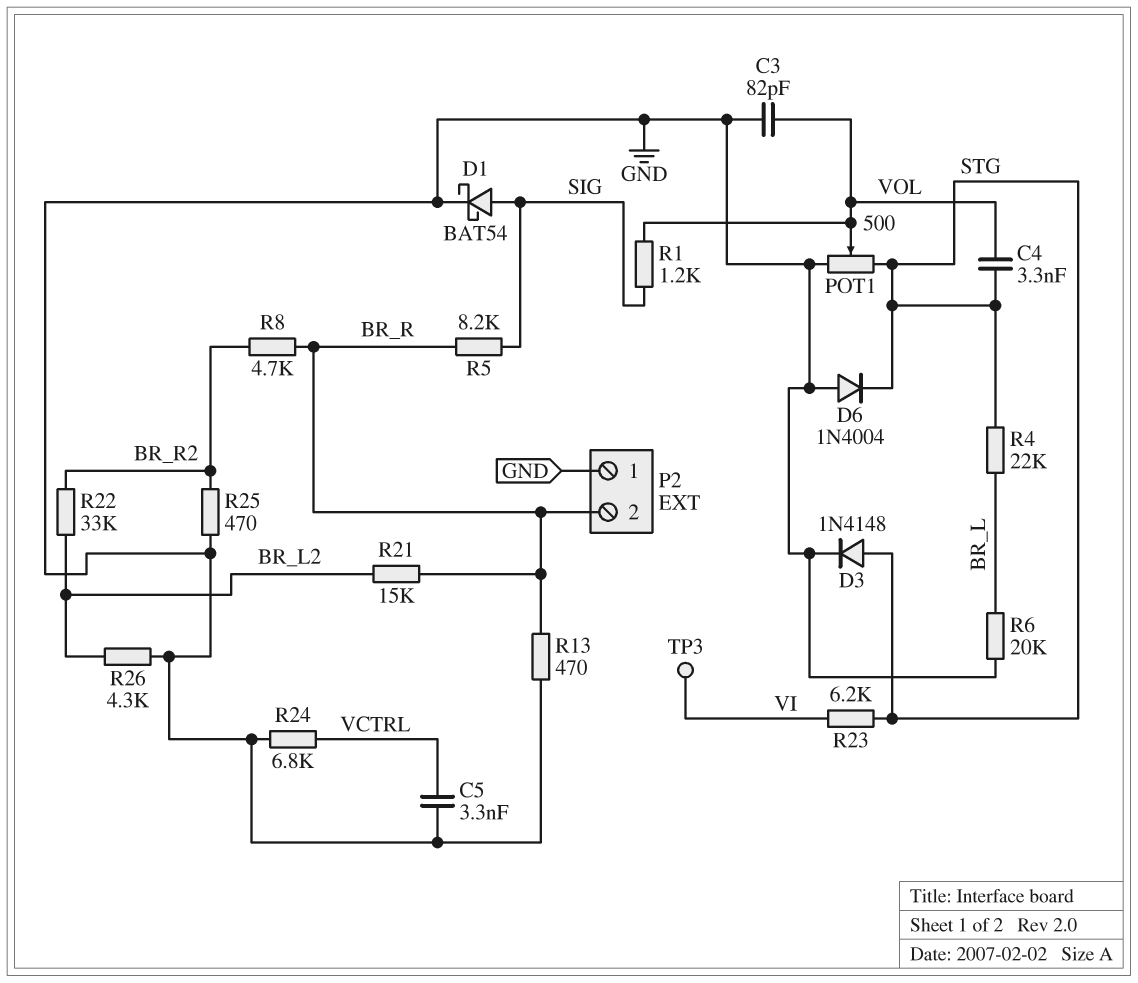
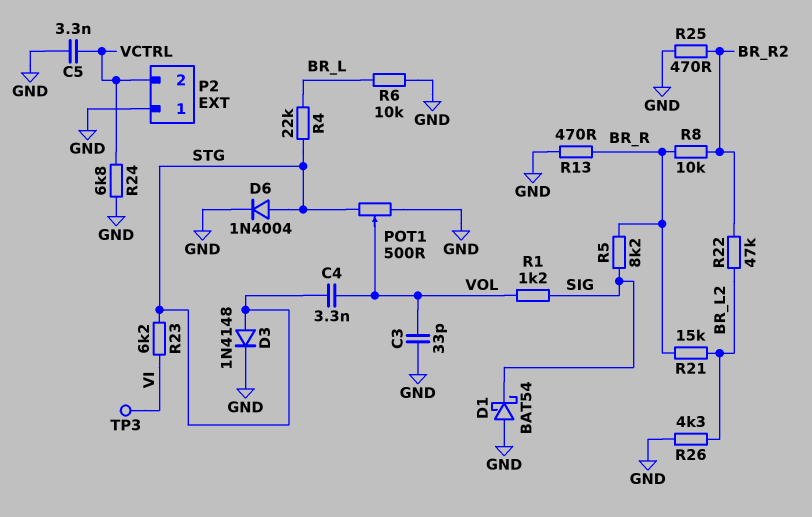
C3: 82pF (GND, VOL) -> 33pF (GND, VOL)
D1: schottky BAT54 (A SIG, K GND) -> schottky BAT54 (A GND, K SIG)
D6: diode 1N4004 (A GND, K STG) -> diode 1N4004 (A STG, K GND)
P2 pin 2: BR_R -> VCTRL
R6: 20k (BR_L, GND) -> 10k (BR_L, GND)
R8: 4.7k (BR_R, BR_R2) -> 10k (BR_R, BR_R2)
R22: 33k (BR_L2, BR_R2) -> 47k (BR_L2, BR_R2)

